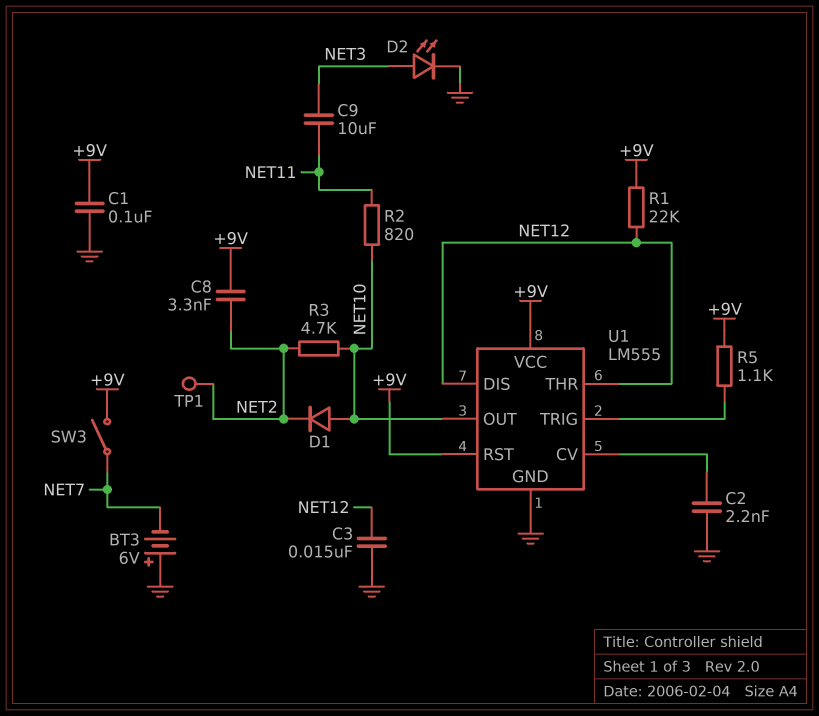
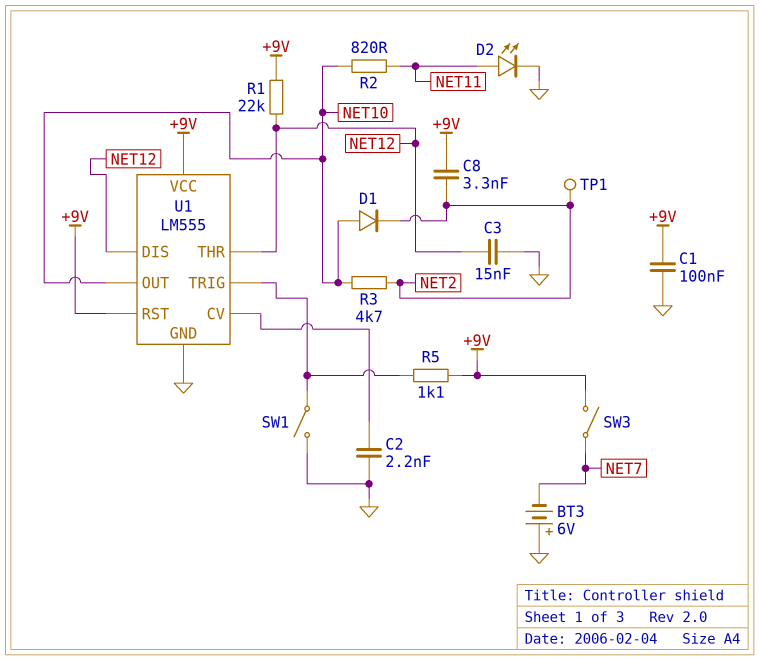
C9: 10uF (NET3, NET11) -> none
D2: LED (A NET3, K GND) -> LED (A NET11, K GND)
SW1: none -> switch (GND, U1/TRIG)

